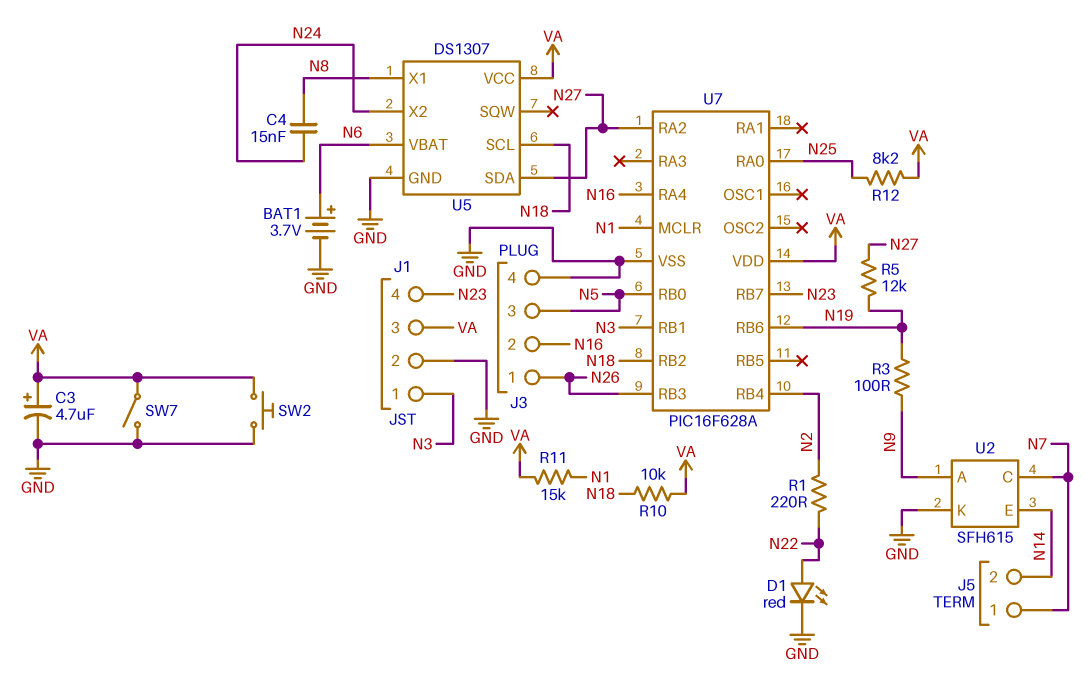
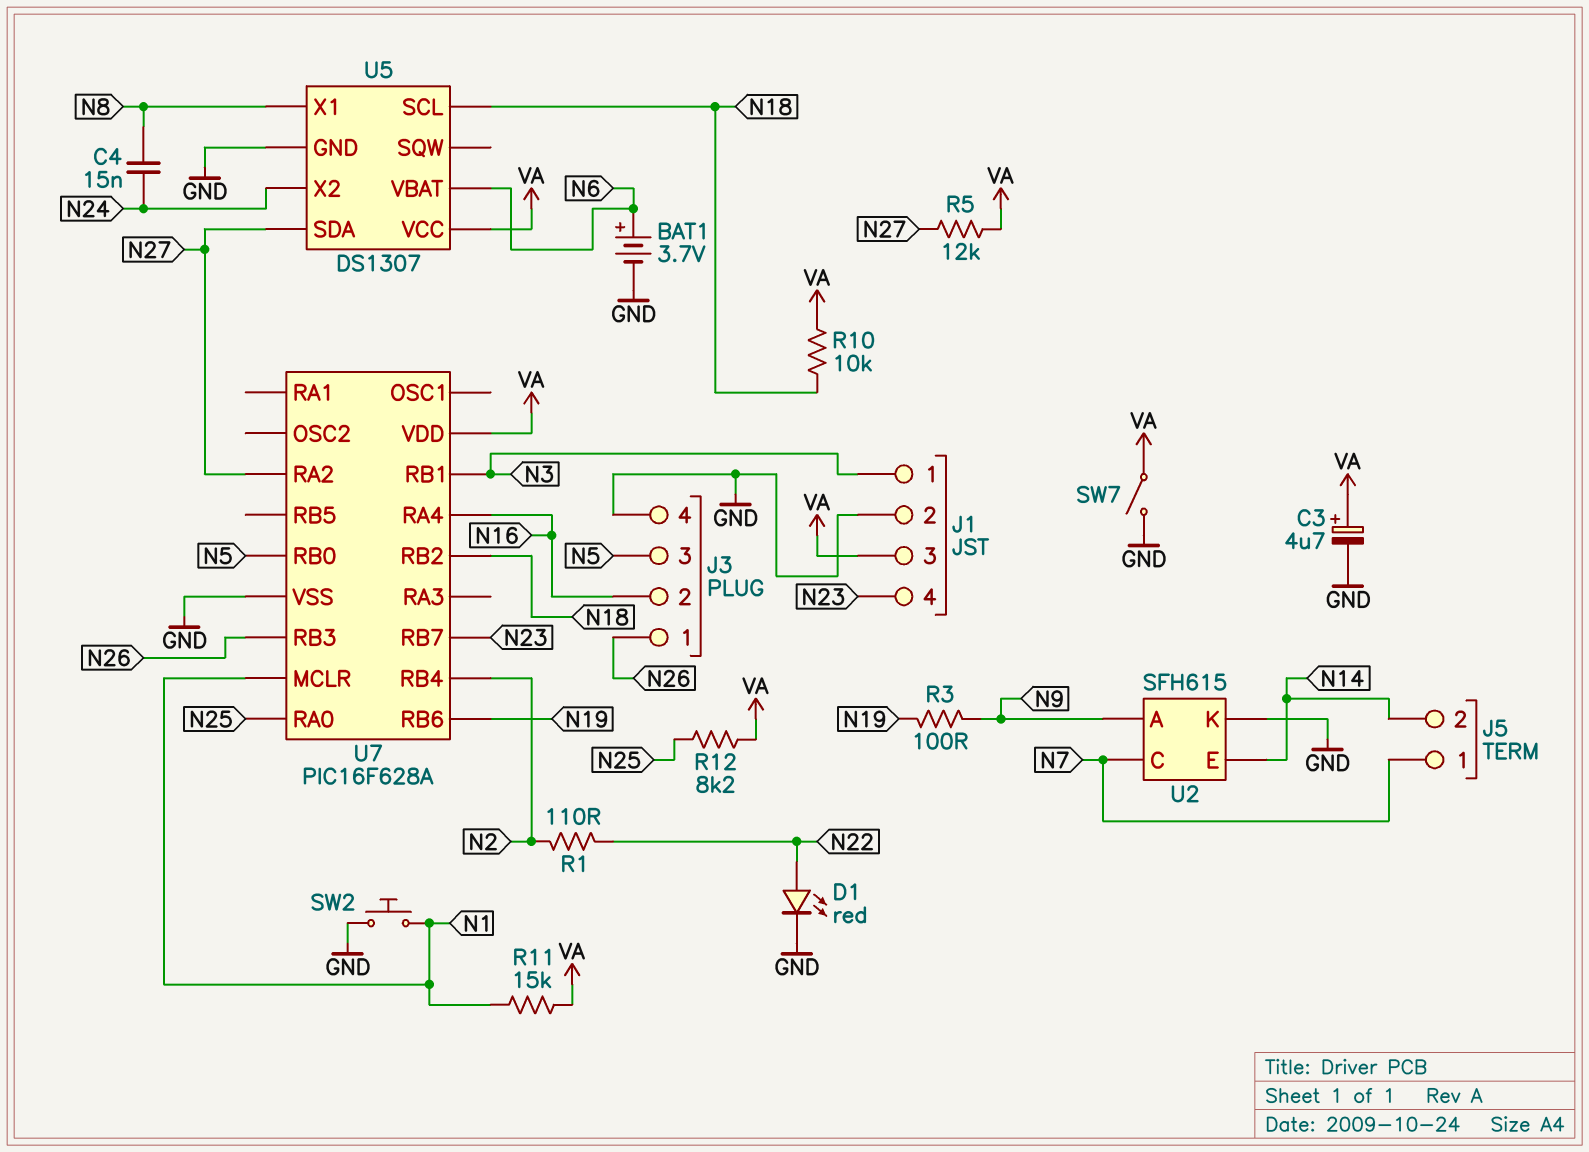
R1: 220 (N2, N22) -> 110 (N2, N22)
R5: 12k (N19, N27) -> 12k (N27, VA)
SW2: button (GND, VA) -> button (GND, N1)

